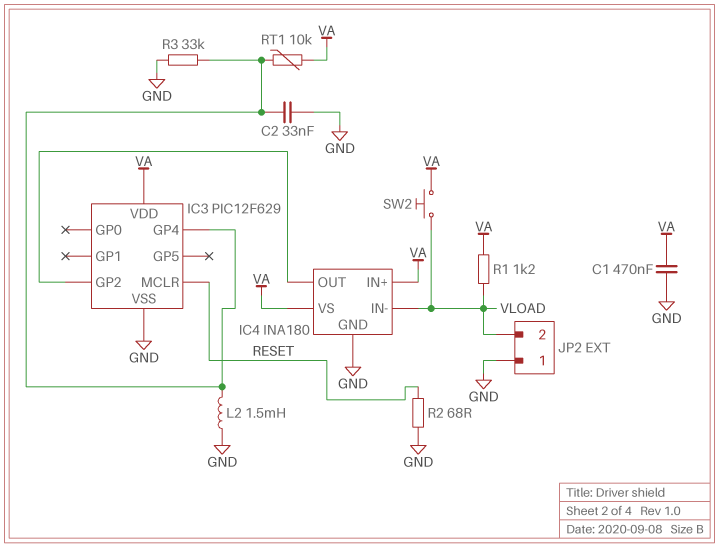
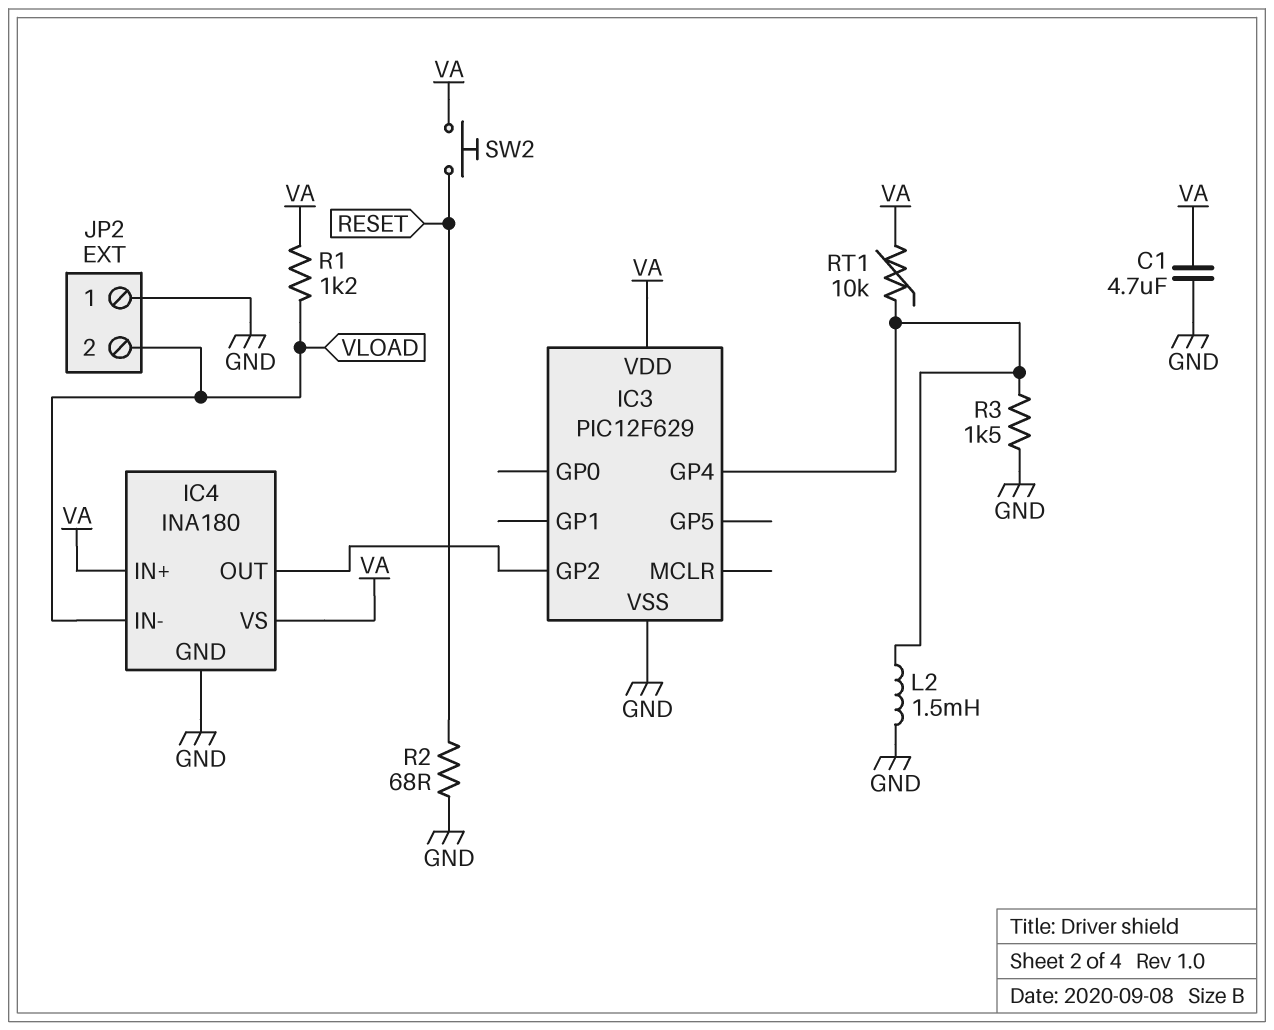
C1: 470nF (GND, VA) -> 4.7uF (GND, VA)
C2: 33nF (GND, IC3/GP4) -> none
IC3 pin MCLR: RESET -> none
R3: 33k (GND, IC3/GP4) -> 1.5k (GND, IC3/GP4)
SW2: button (VA, VLOAD) -> button (RESET, VA)

